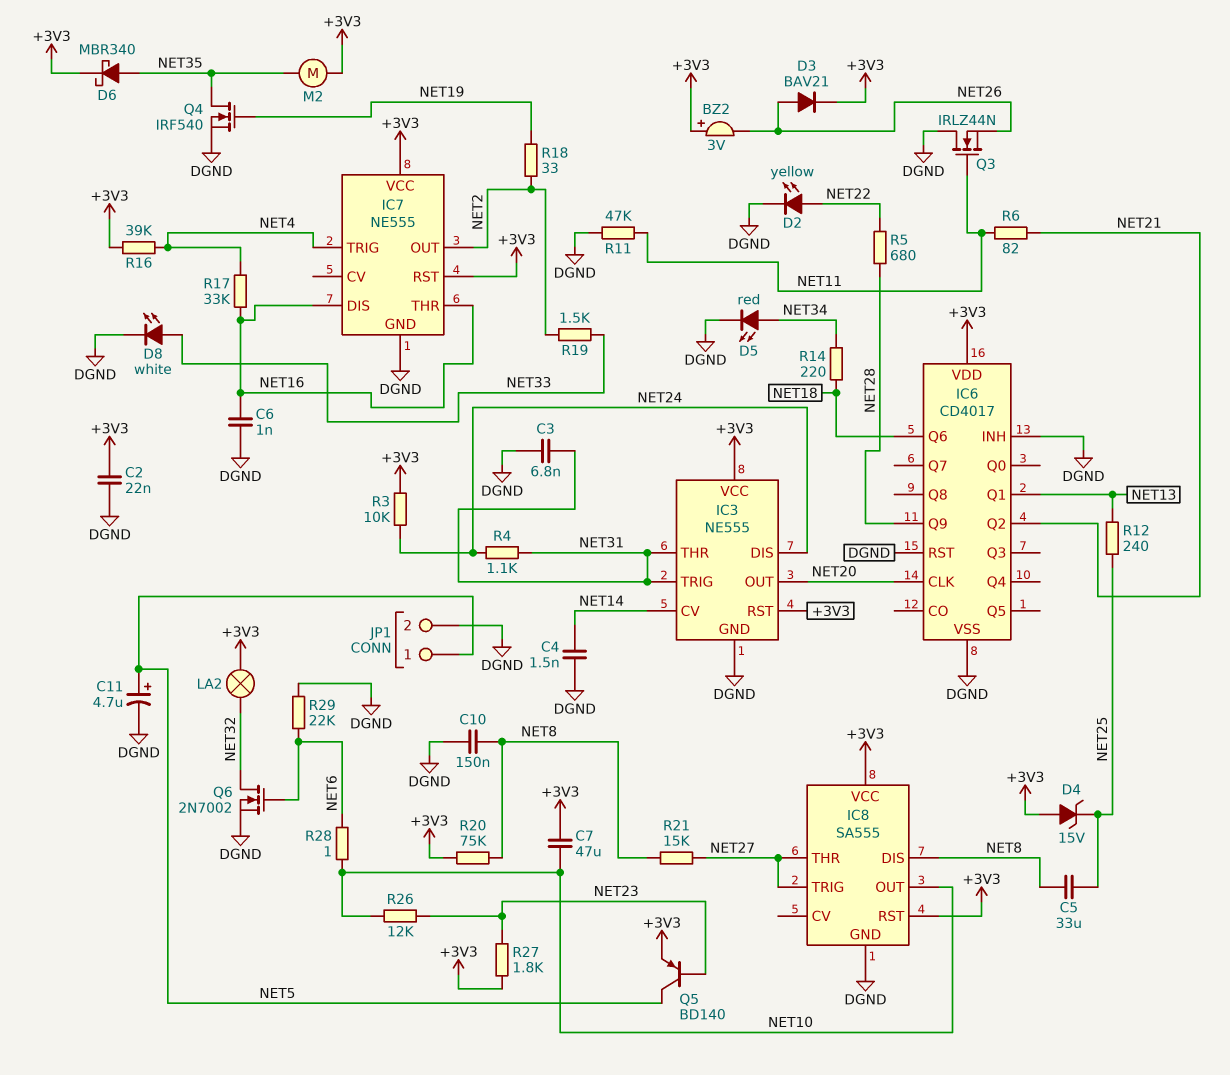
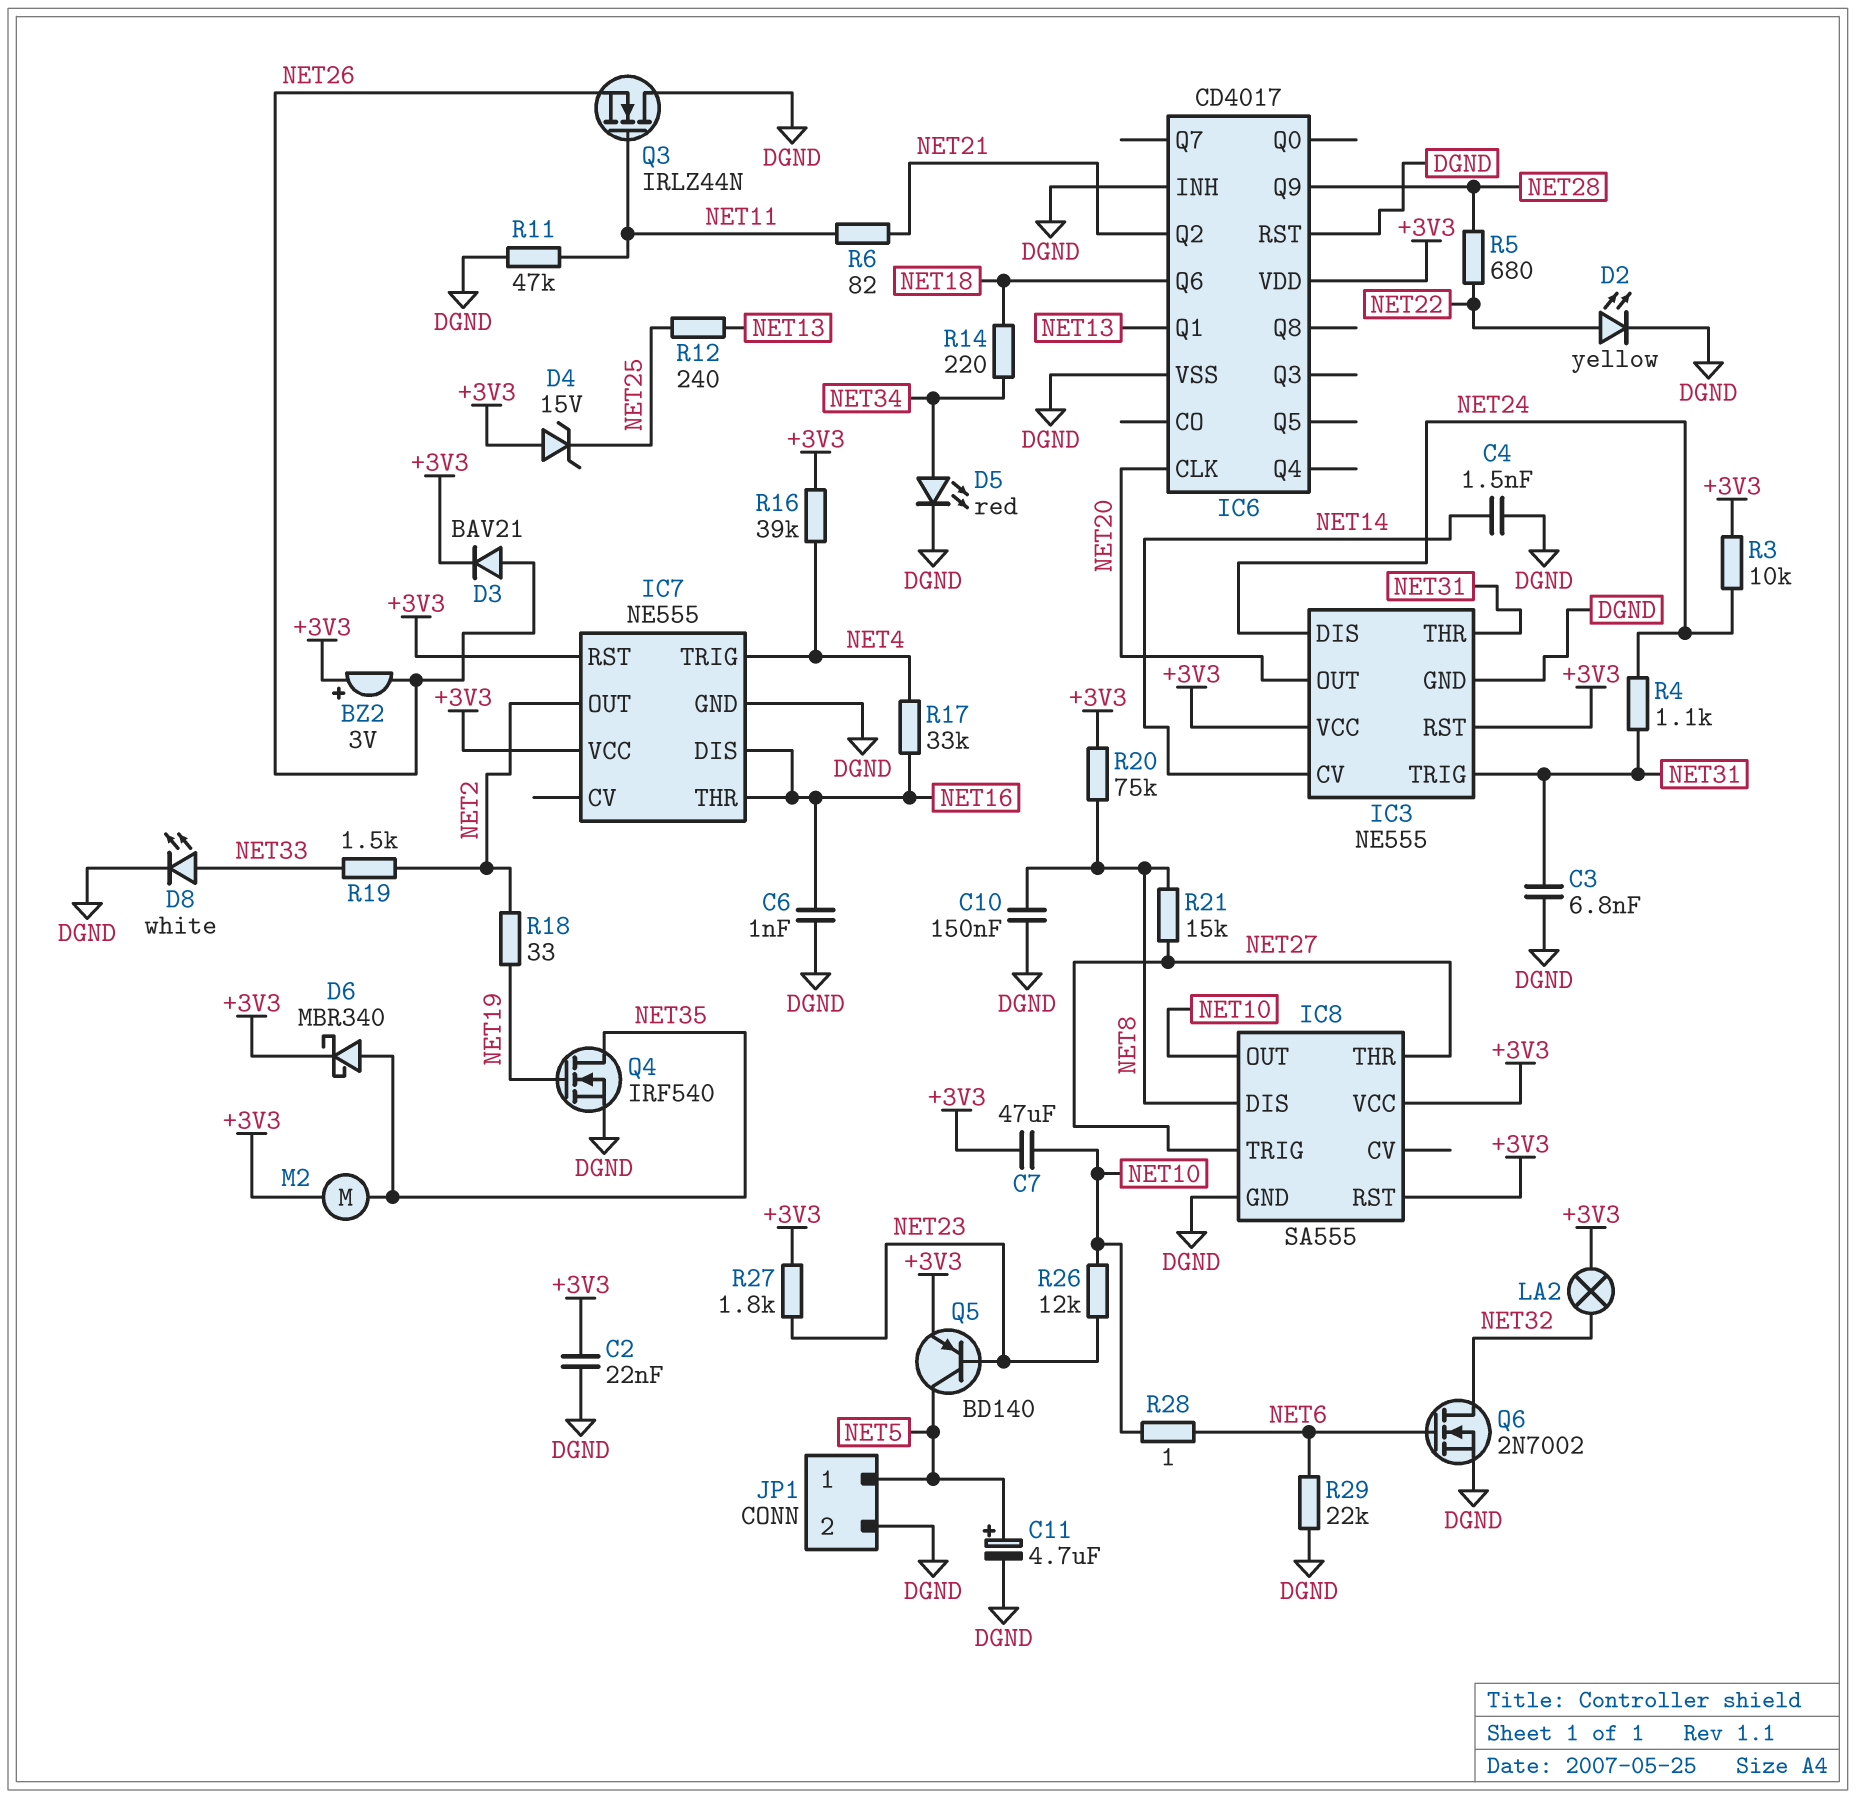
C5: 33uF (NET8, NET25) -> none

